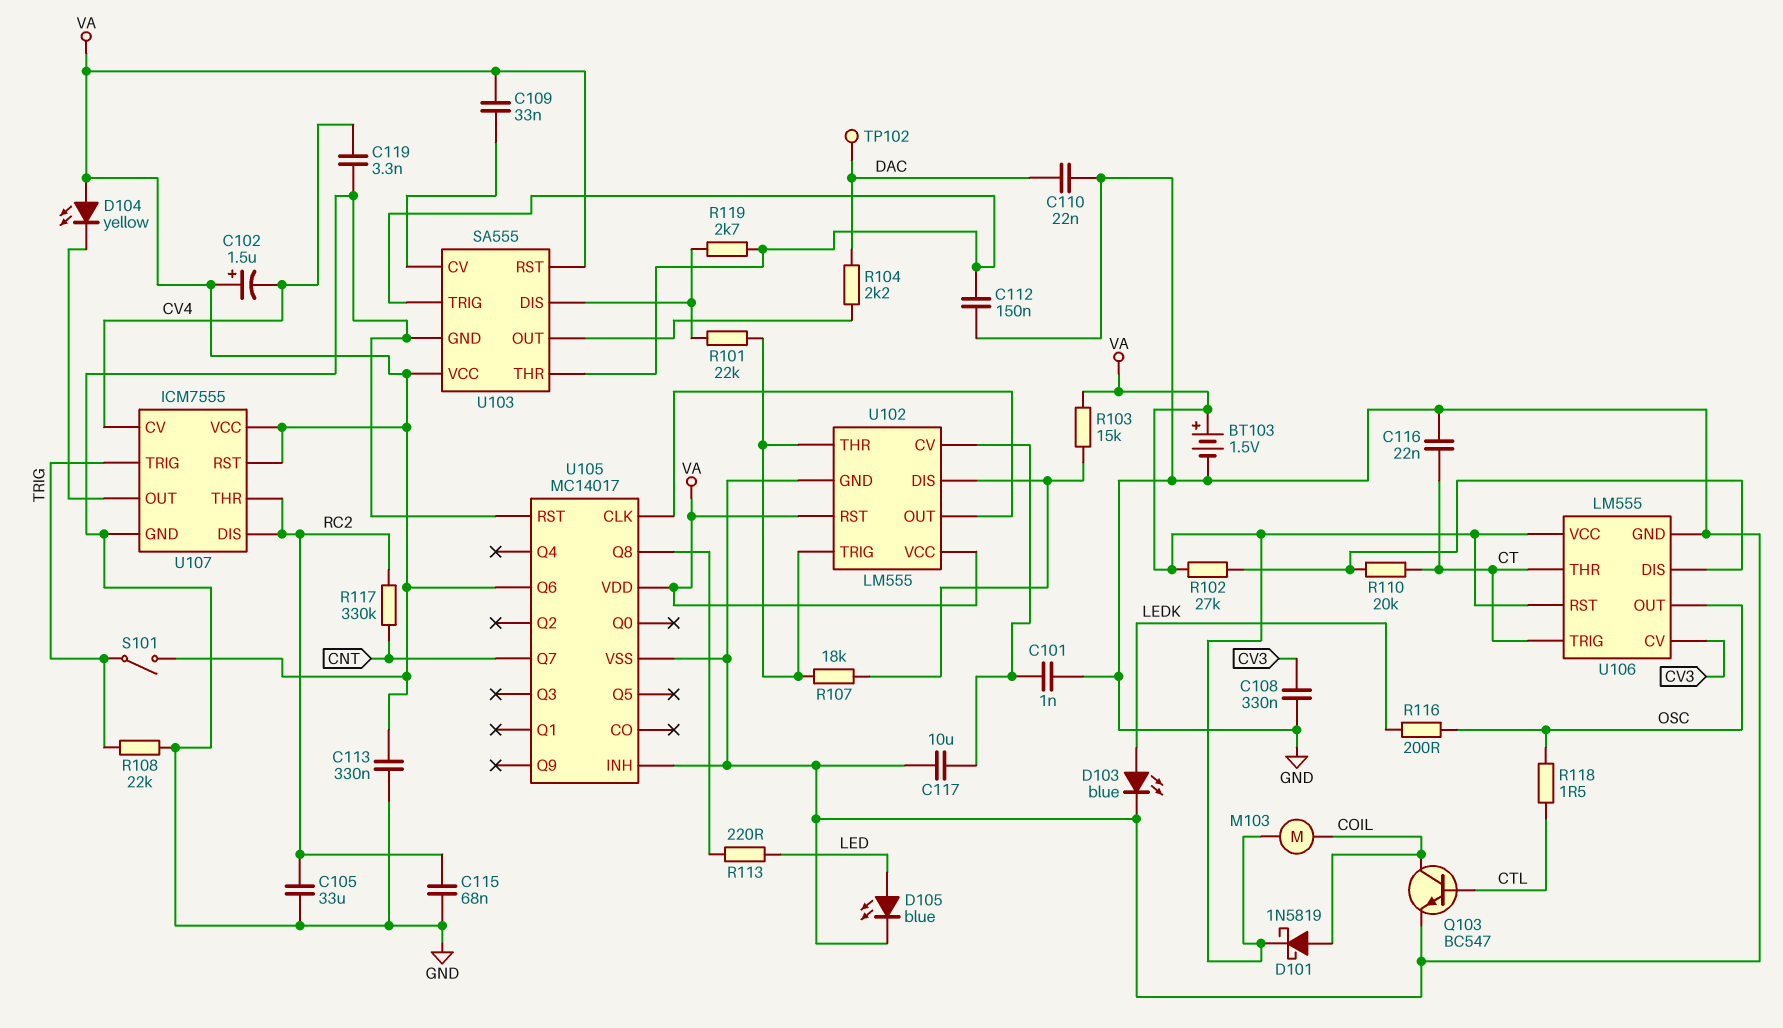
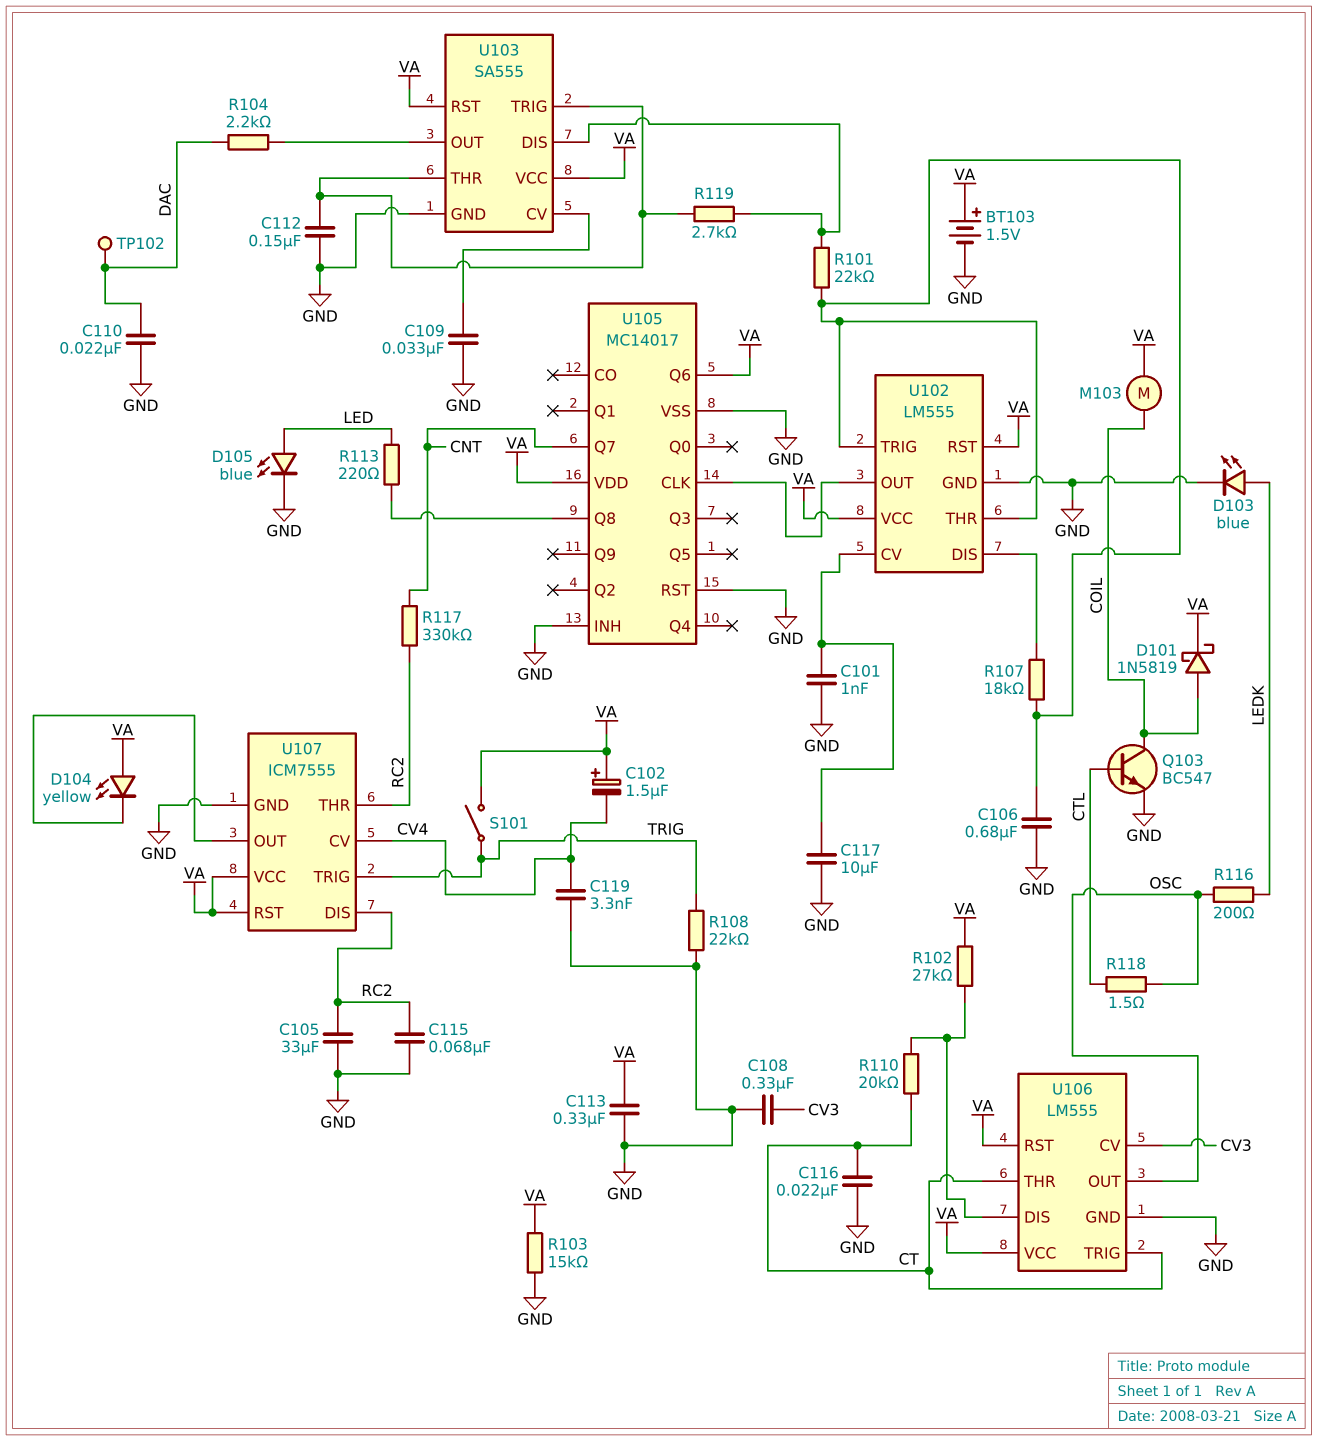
C106: none -> 680nF (GND, U102/THR)
C109: 33nF (U103/CV, VA) -> 33nF (GND, U103/CV)
R103: 15k (U102/DIS, VA) -> 15k (GND, VA)

